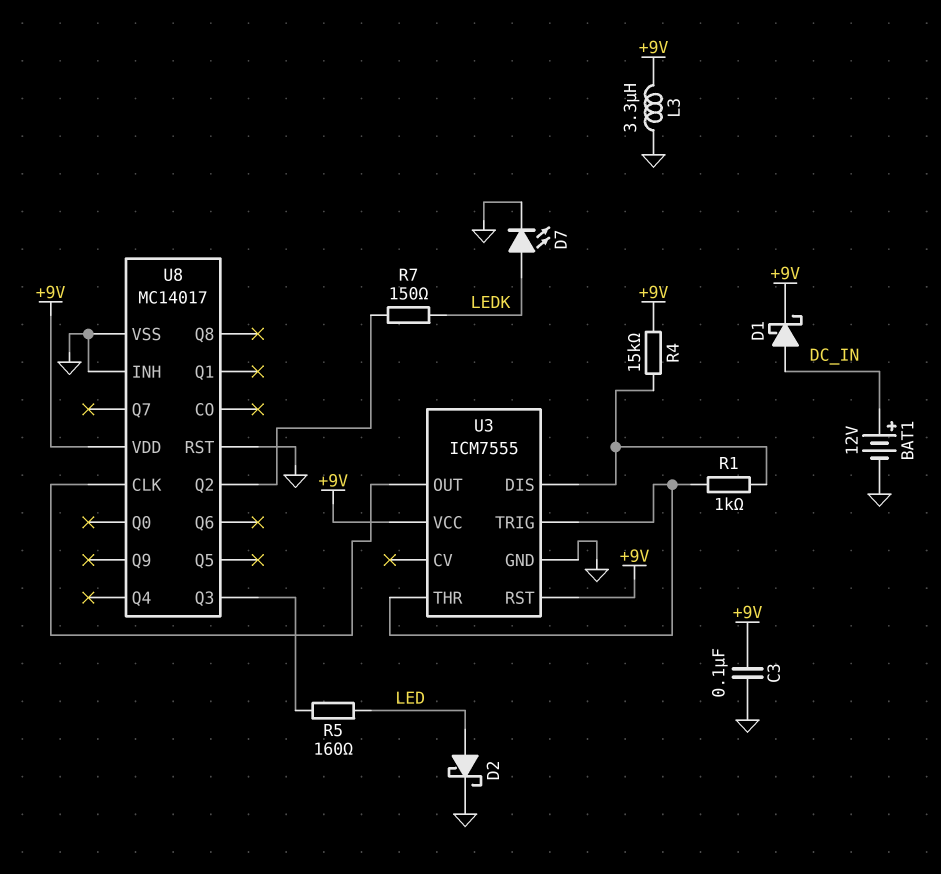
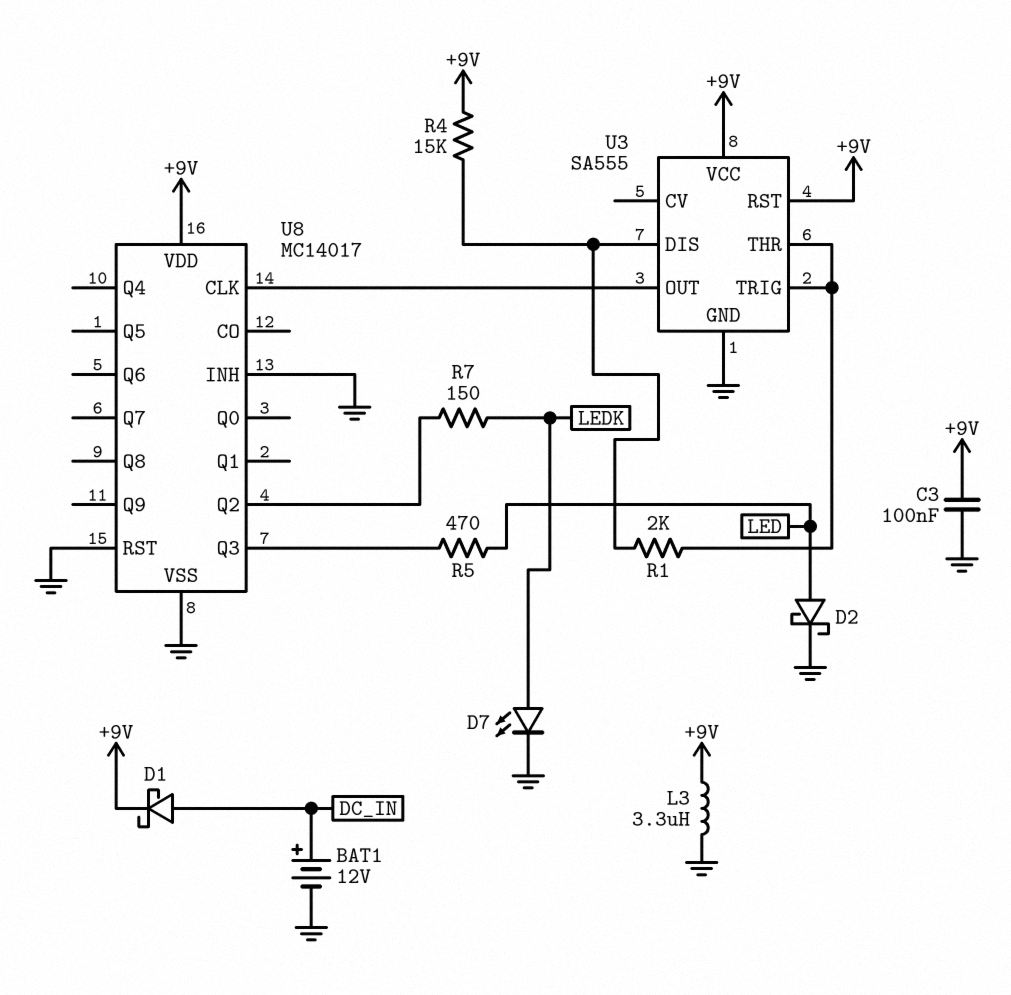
R1: 1k (U3/DIS, U3/THR) -> 2k (U3/DIS, U3/THR)
R5: 160 (LED, U8/Q3) -> 470 (LED, U8/Q3)
U3: ICM7555 -> SA555

